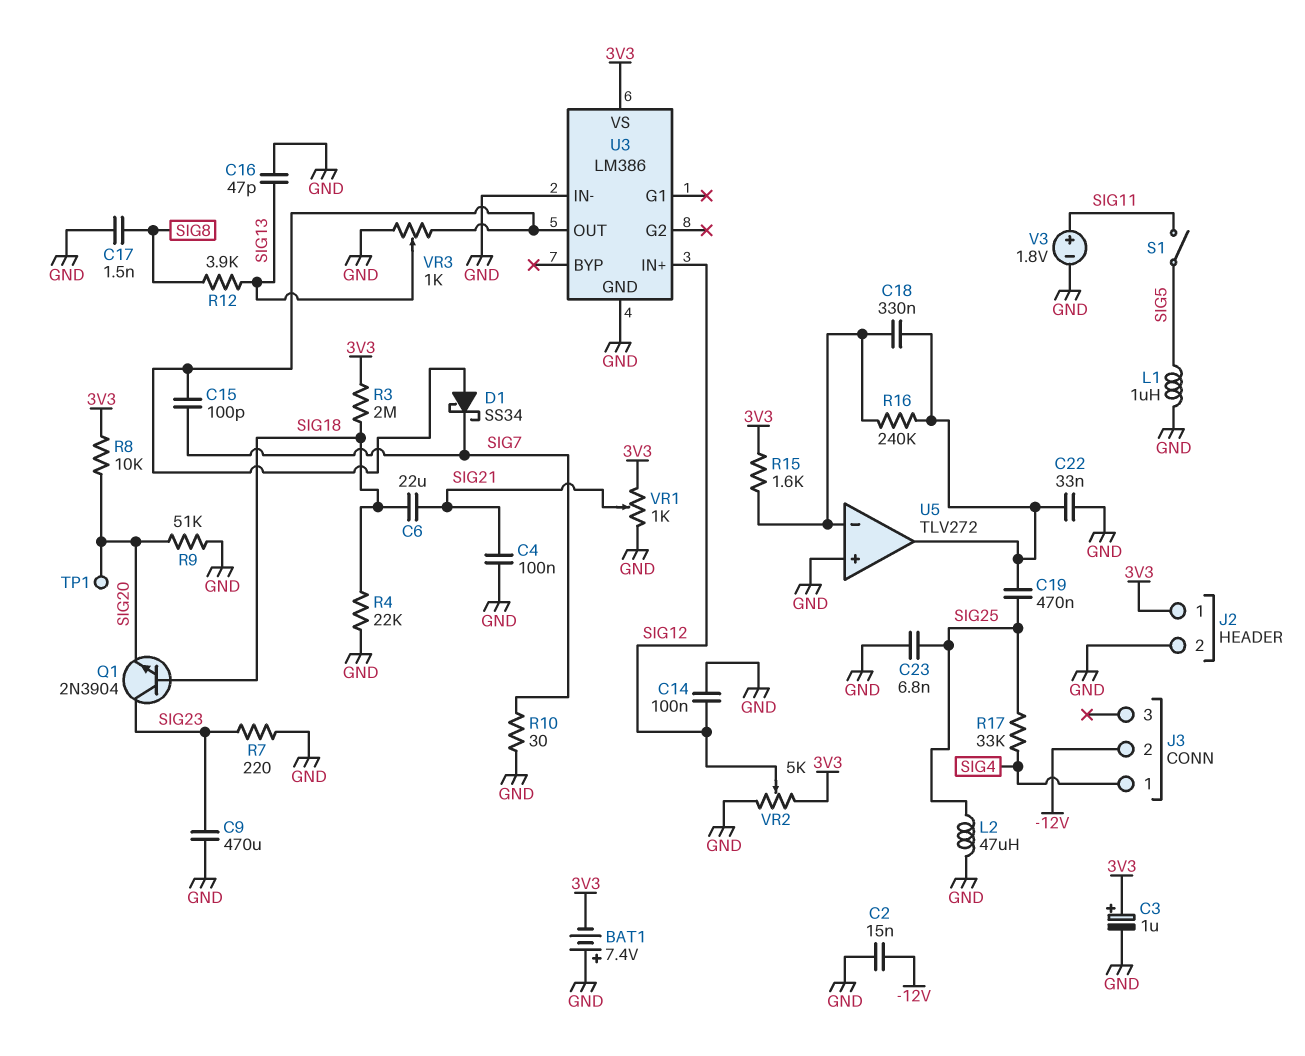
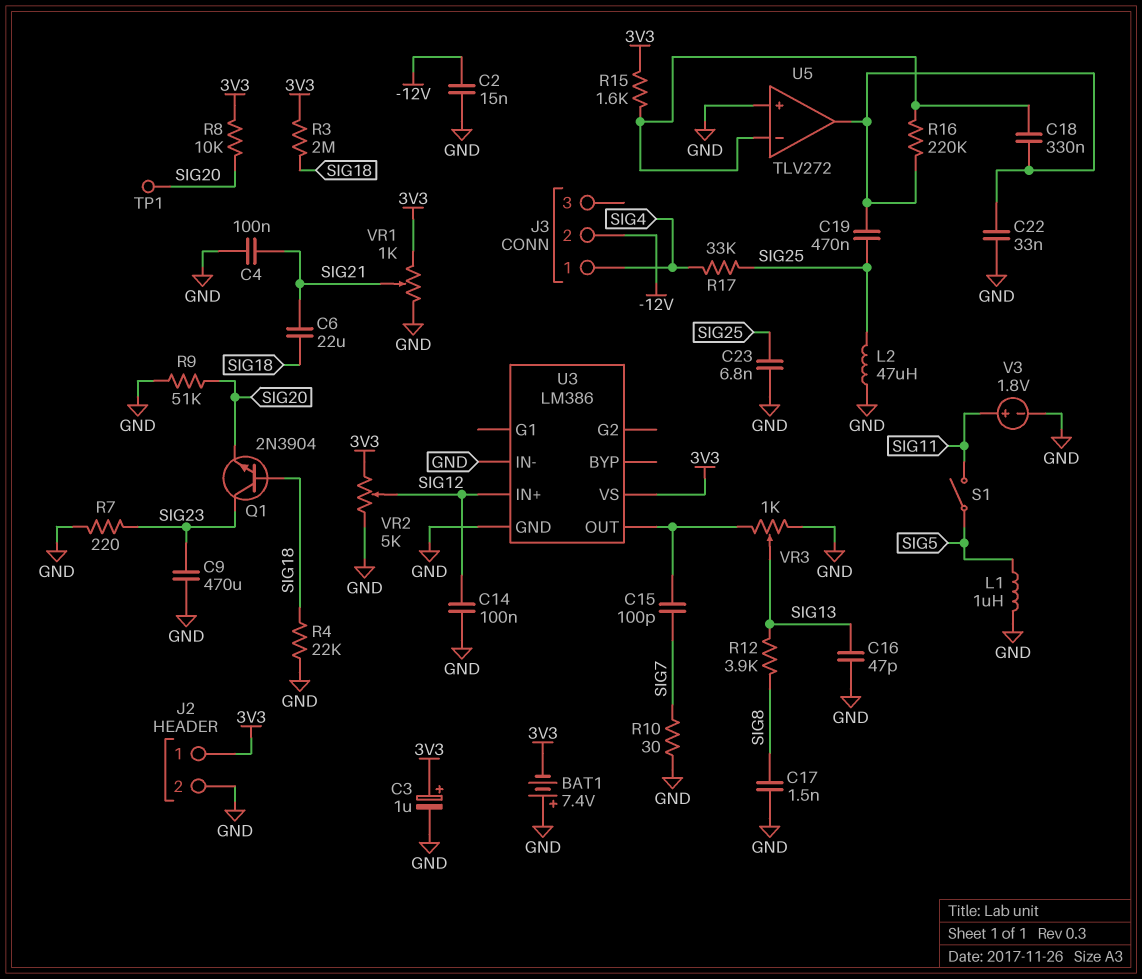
D1: schottky SS34 (A U3/OUT, K SIG7) -> none
R16: 240k (U5/in-, U5/out) -> 220k (U5/in-, U5/out)

